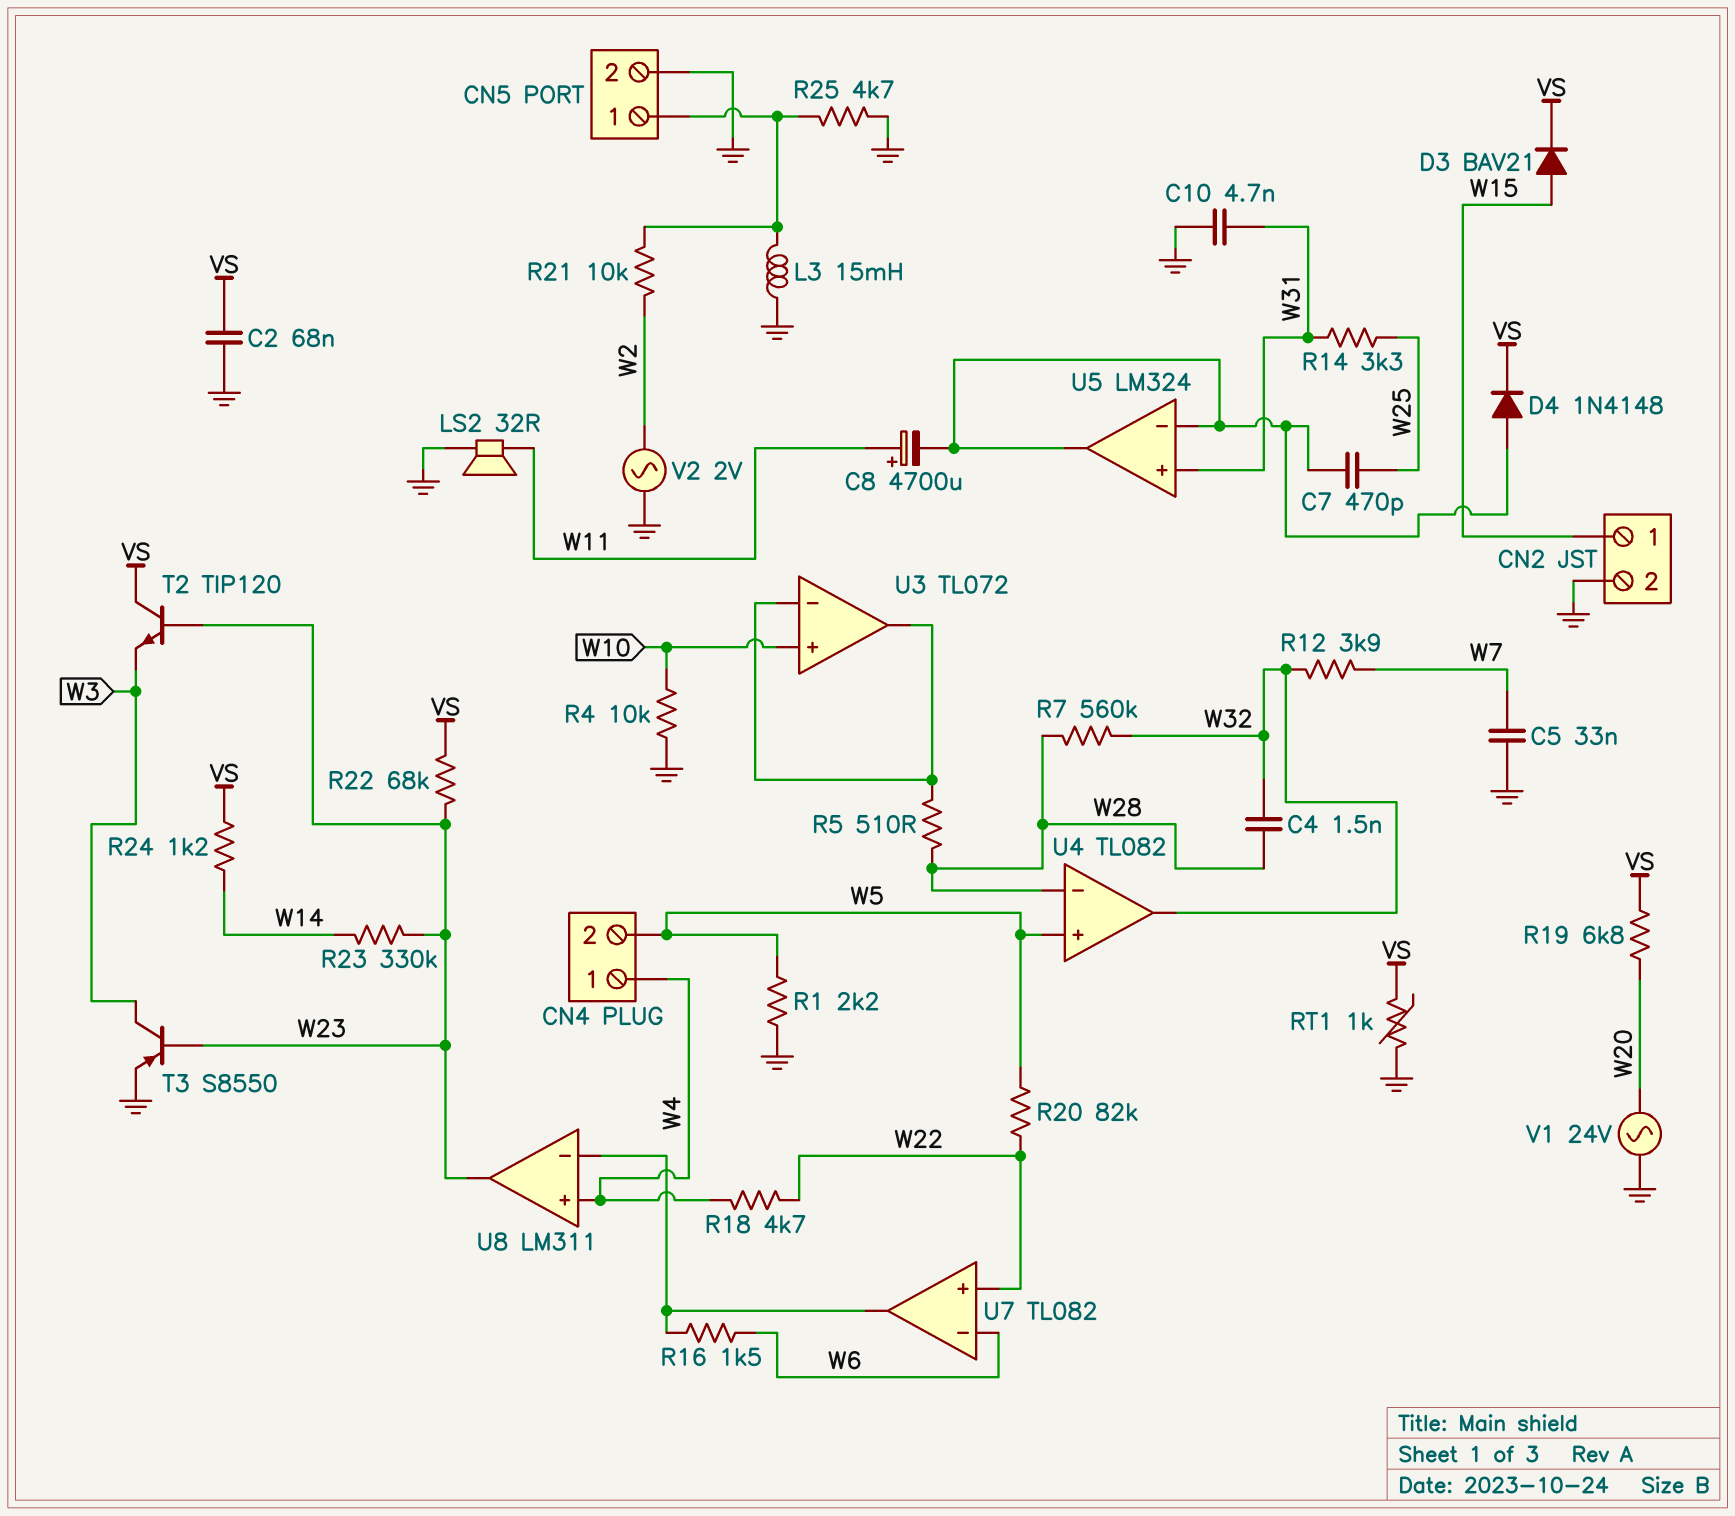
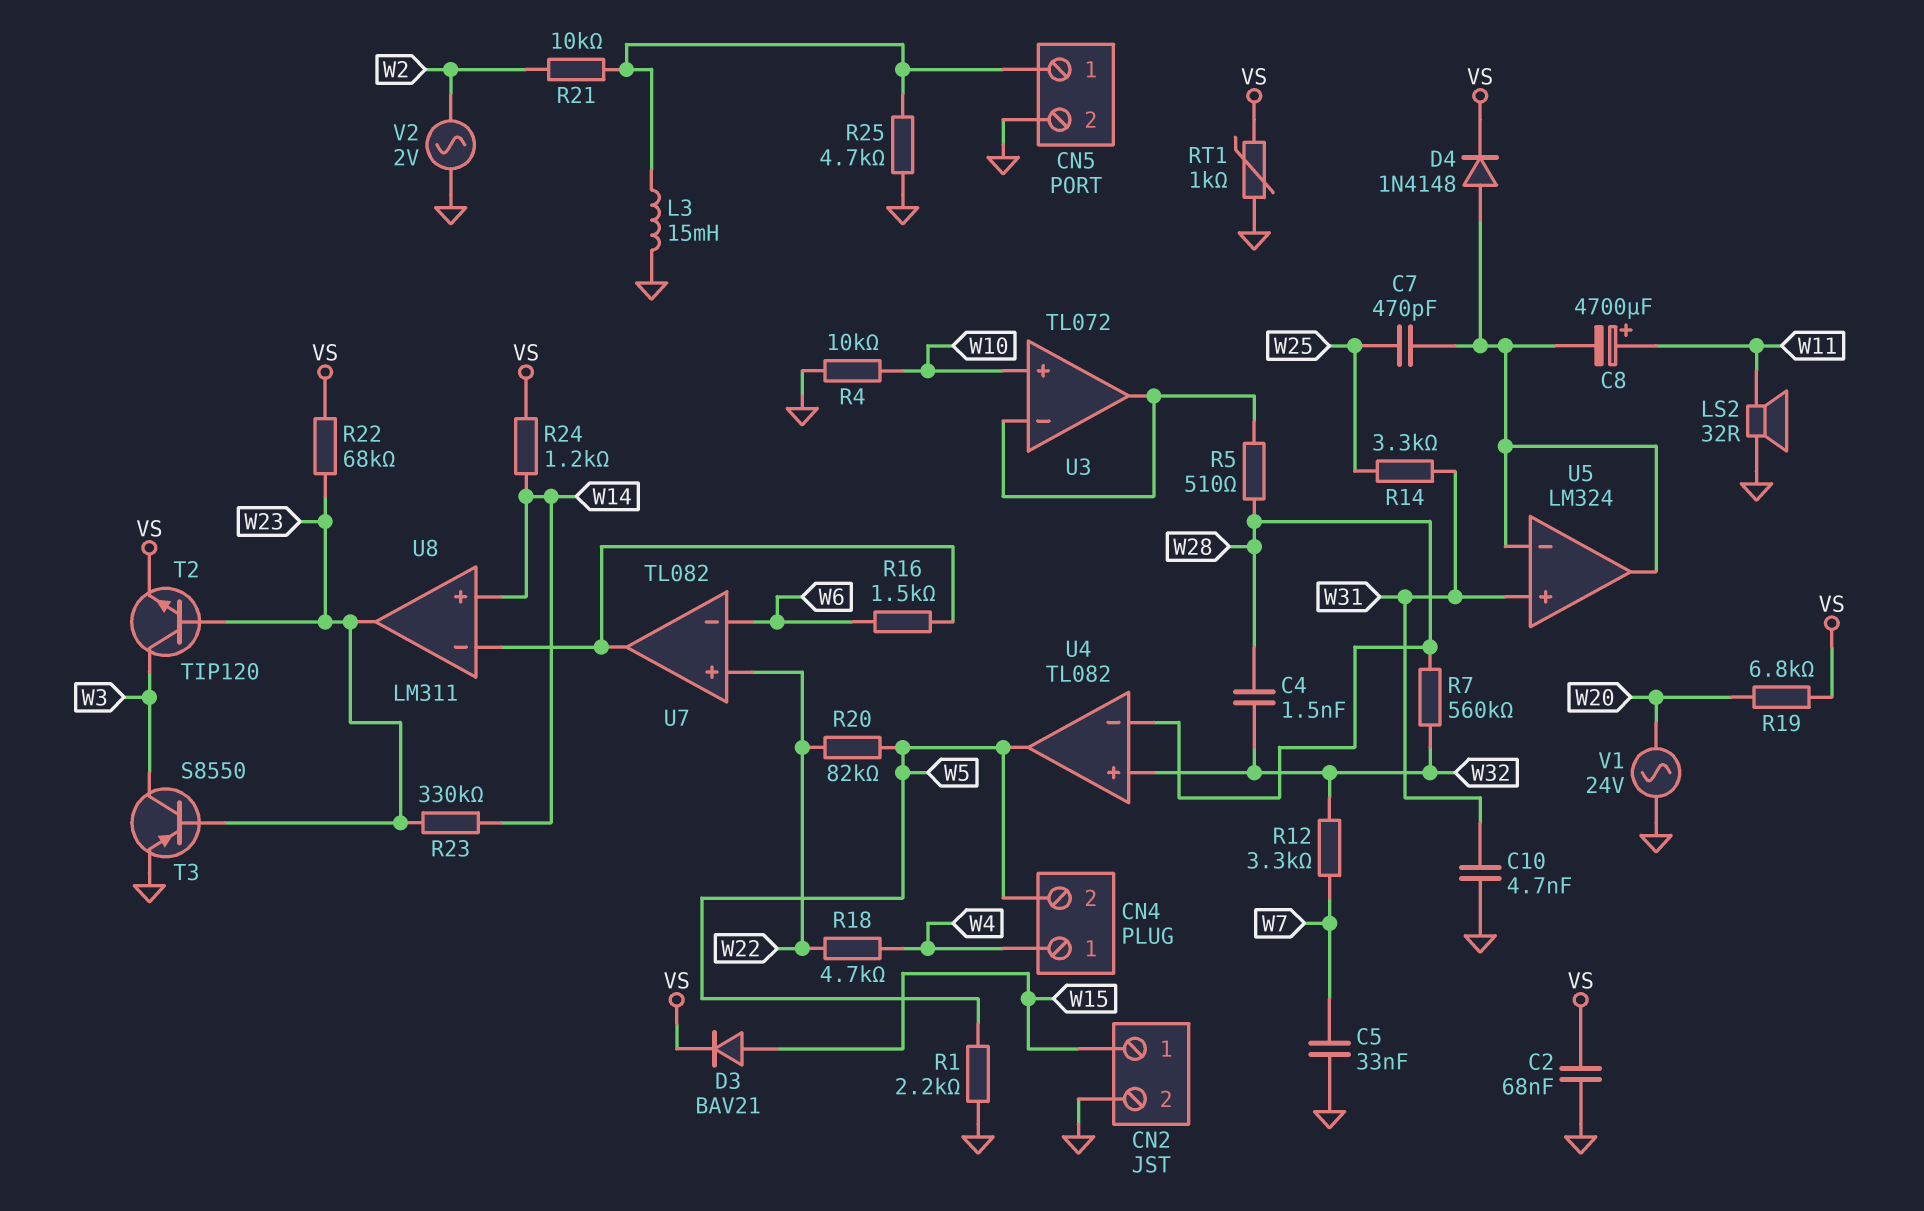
R12: 3.9k (W7, W32) -> 3.3k (W7, W32)
T2: NPN TIP120 (B W23, C VS, E W3) -> NPN TIP120 (B W23, C W3, E VS)
U4 pin in+: W5 -> W32
U4 pin out: W32 -> W5
U8 pin in+: W4 -> W14

